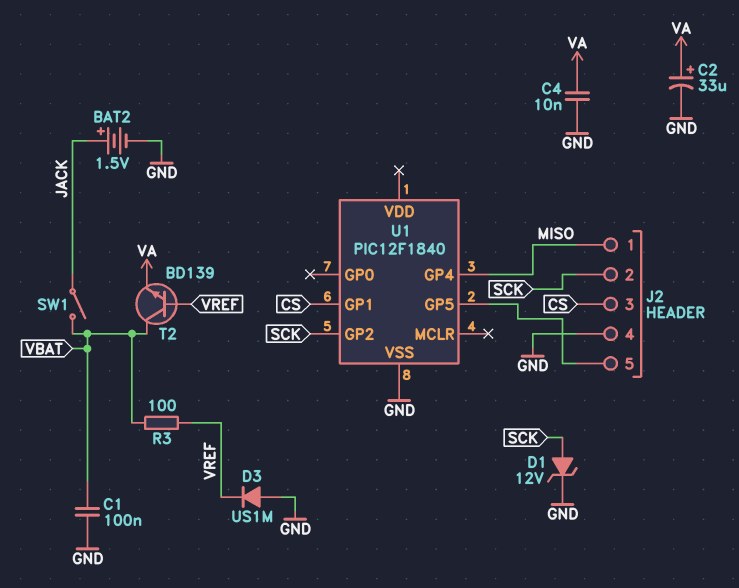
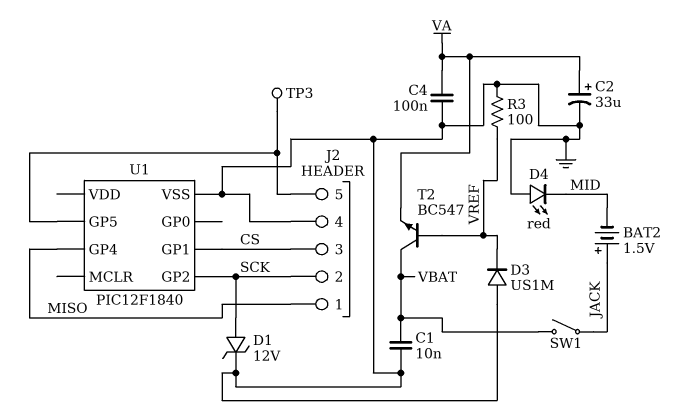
BAT2: 1.5V (plus JACK, minus GND) -> 1.5V (plus JACK, minus MID)
C1: 100nF (GND, VBAT) -> 10nF (GND, VBAT)
C4: 10nF (GND, VA) -> 100nF (GND, VA)
D4: none -> LED red (A GND, K MID)
R3: 100 (VBAT, VREF) -> 100 (GND, VREF)
T2: NPN BD139 (B VREF, C VBAT, E VA) -> NPN BC547 (B VREF, C VBAT, E VA)
TP3: none -> test point (J2/5)

